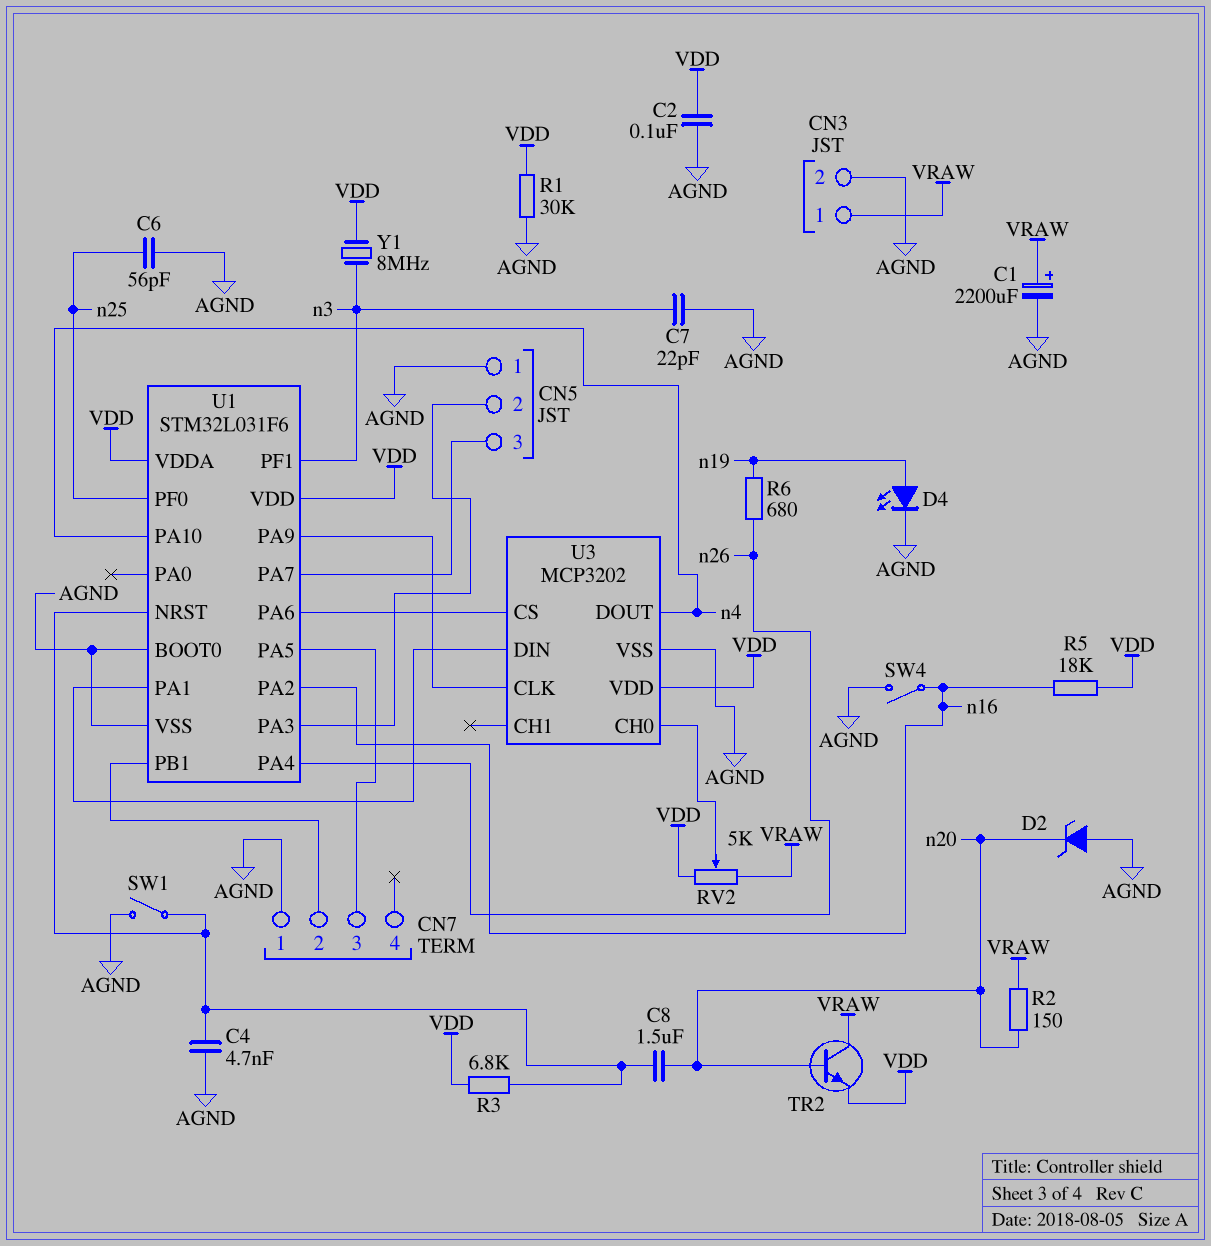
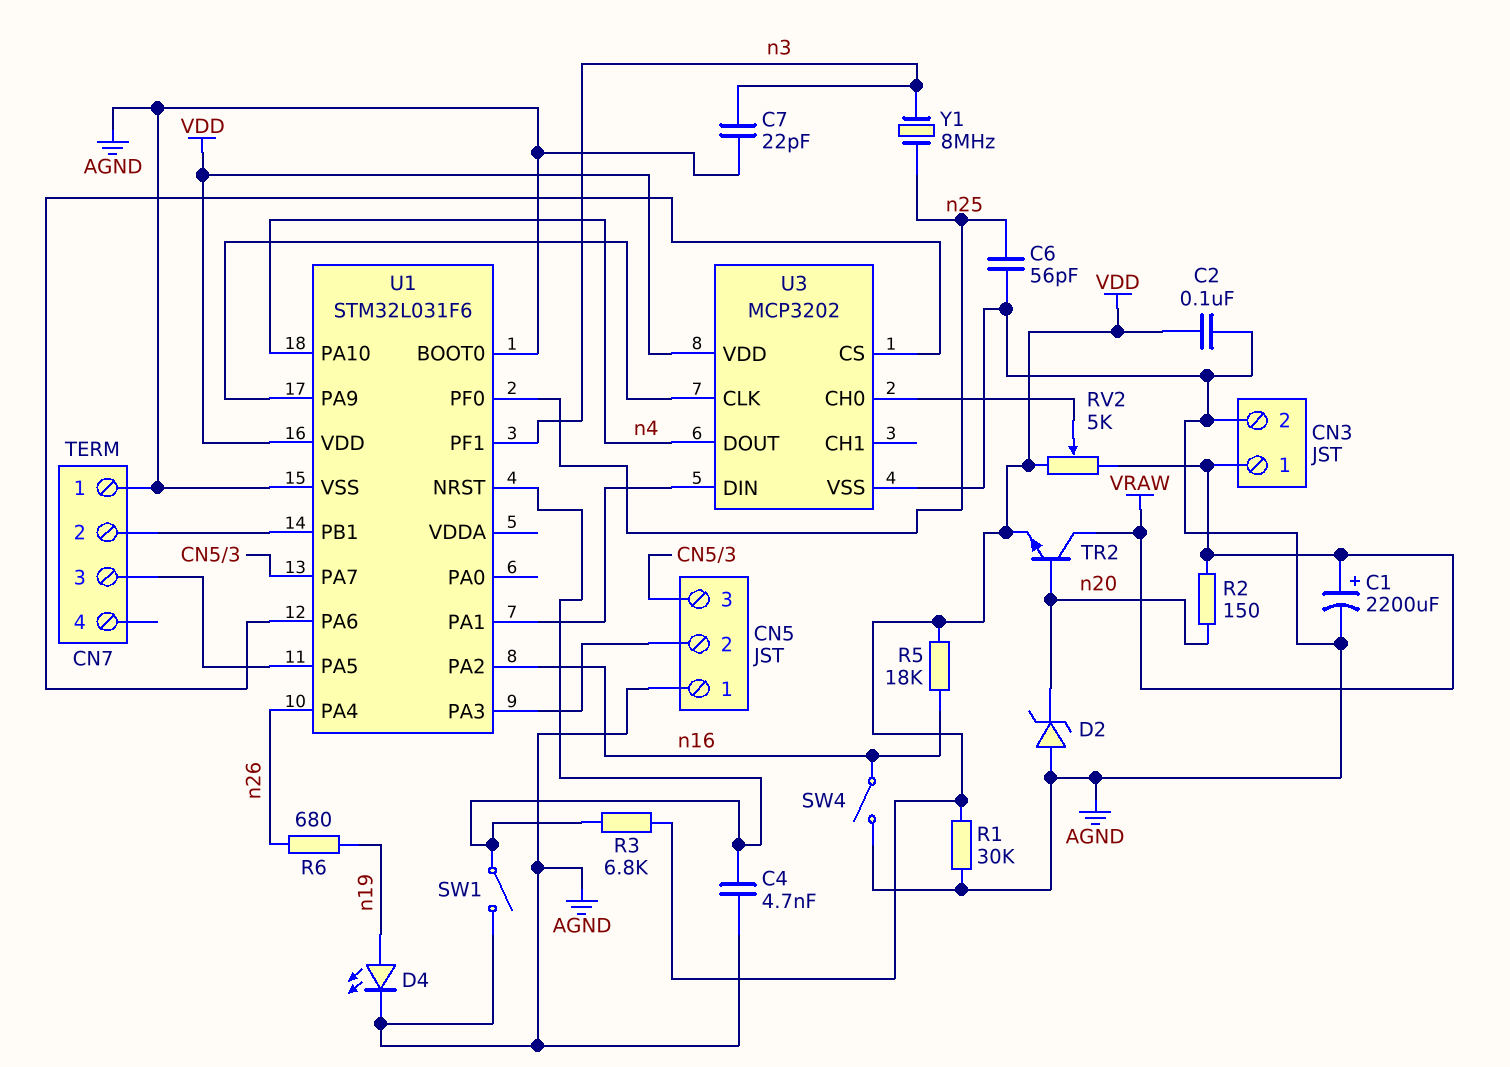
C8: 1.5uF (U1/NRST, n20) -> none
U1 pin VDDA: VDD -> none
Y1: 8MHz (VDD, n3) -> 8MHz (n3, n25)

